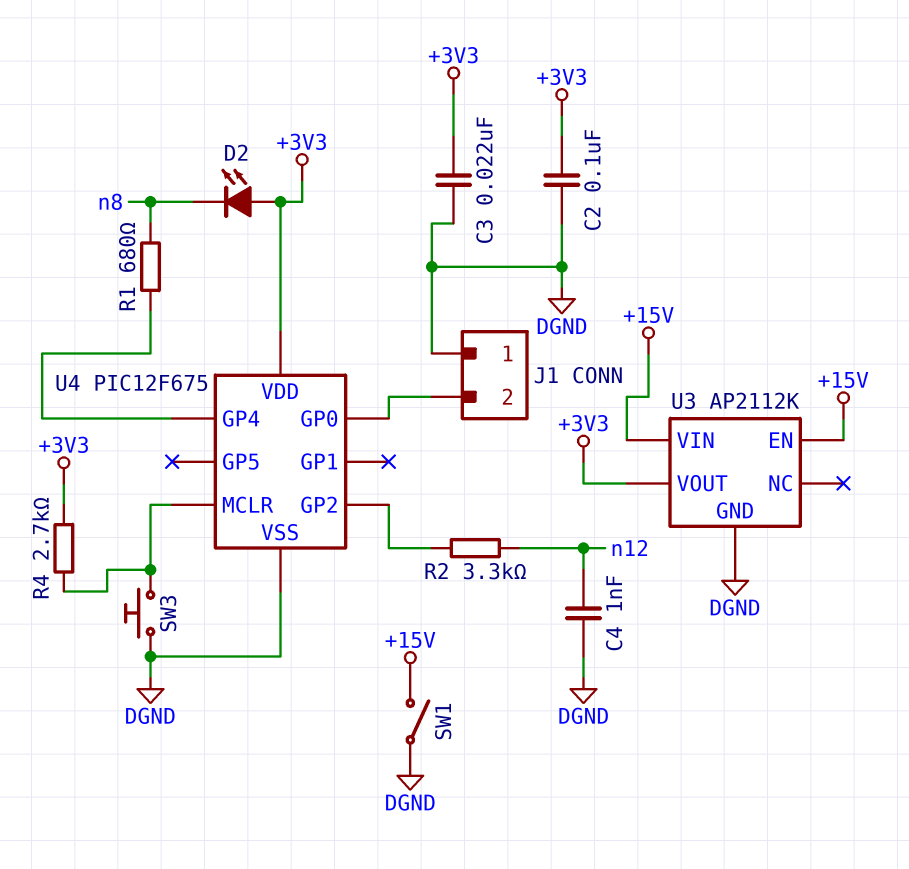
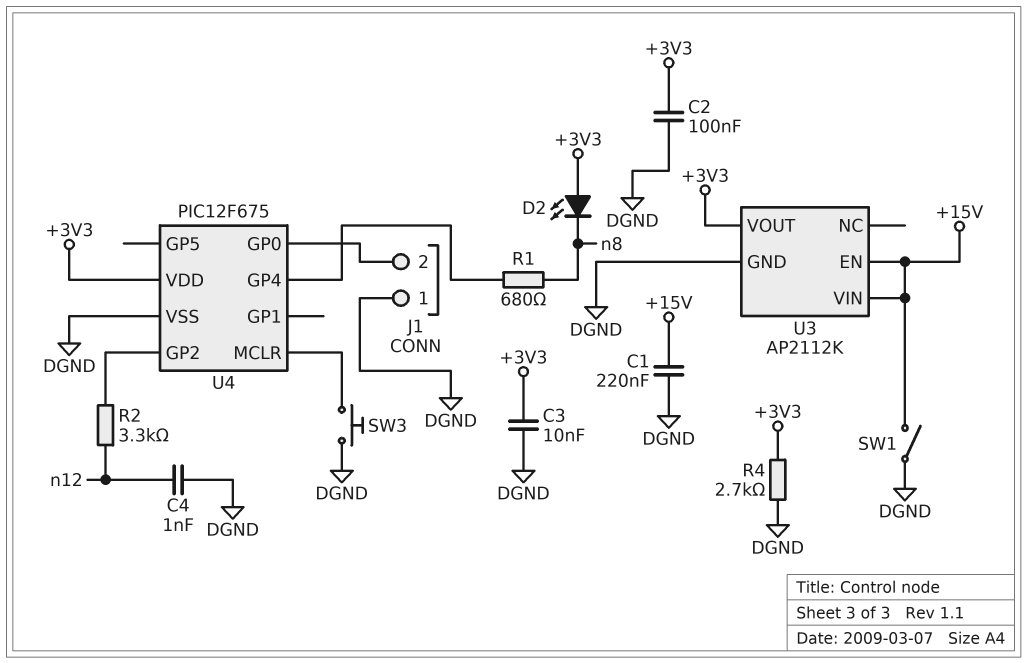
C1: none -> 220nF (+15V, DGND)
C3: 22nF (+3V3, DGND) -> 10nF (+3V3, DGND)
R4: 2.7k (+3V3, U4/MCLR) -> 2.7k (+3V3, DGND)

